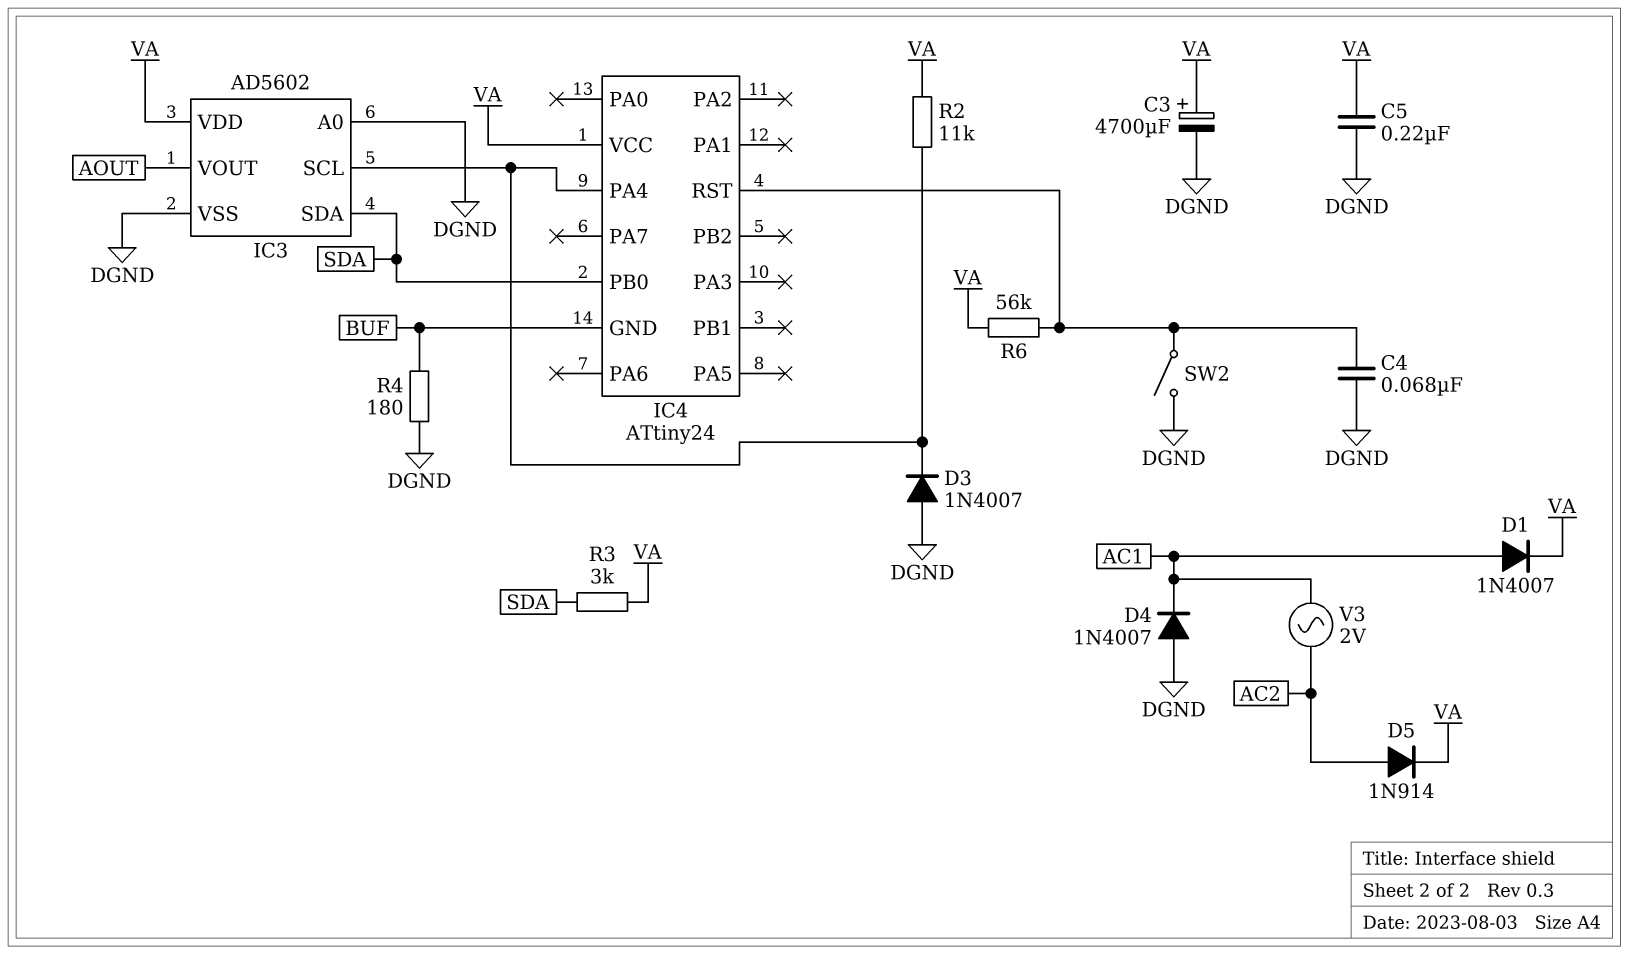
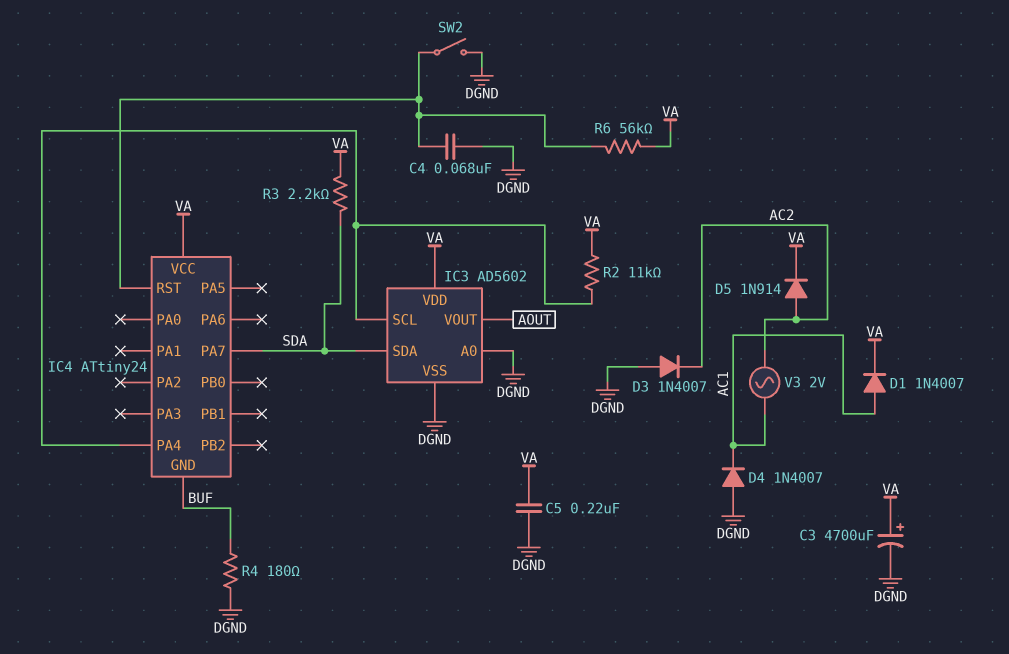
D3: diode 1N4007 (A DGND, K IC3/SCL) -> diode 1N4007 (A DGND, K AC2)
IC4 pin PA7: none -> SDA
IC4 pin PB0: SDA -> none
R3: 3k (SDA, VA) -> 2.2k (SDA, VA)

